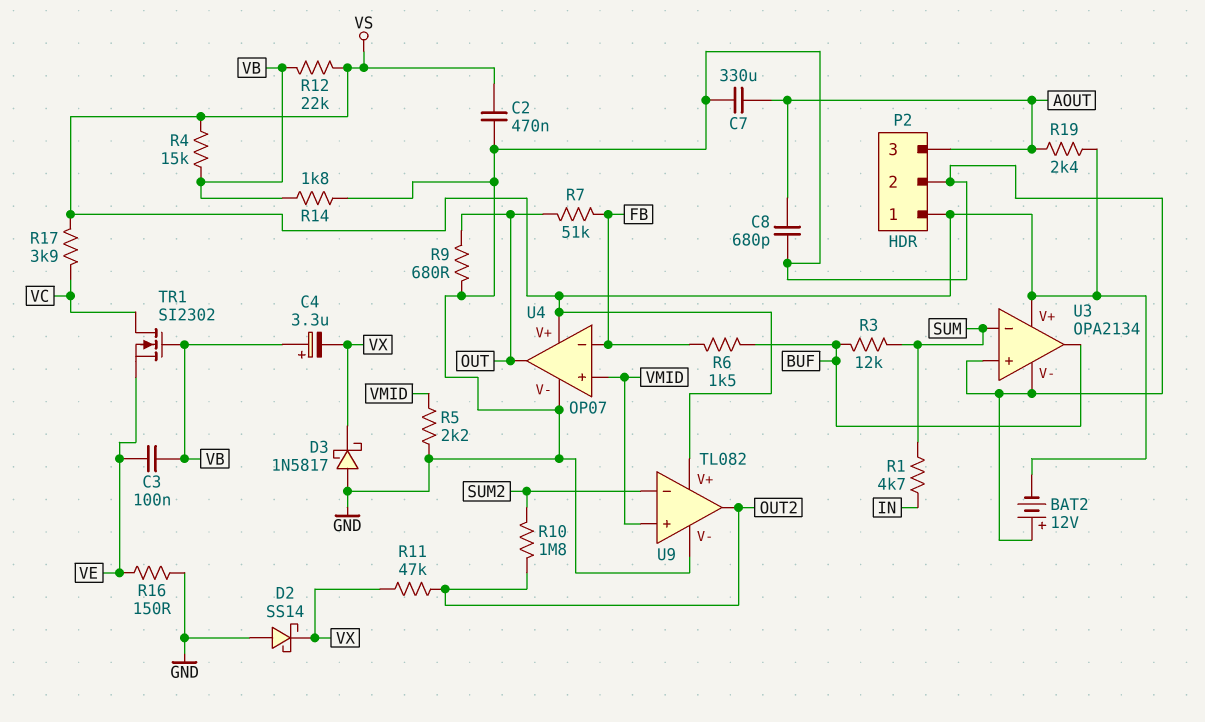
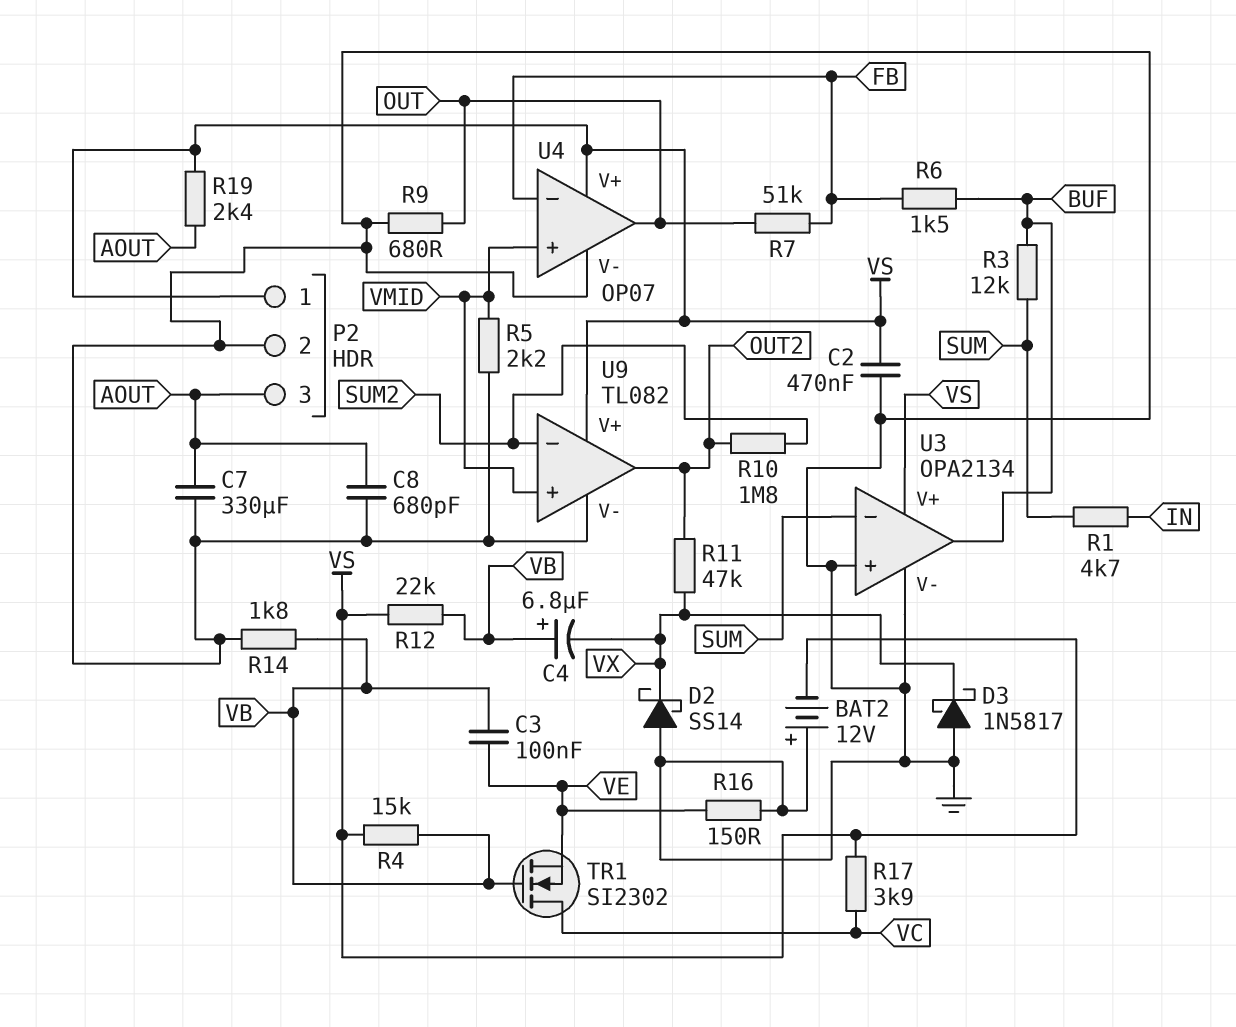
C4: 3.3uF (plus VB, minus VX) -> 6.8uF (plus VB, minus VX)

